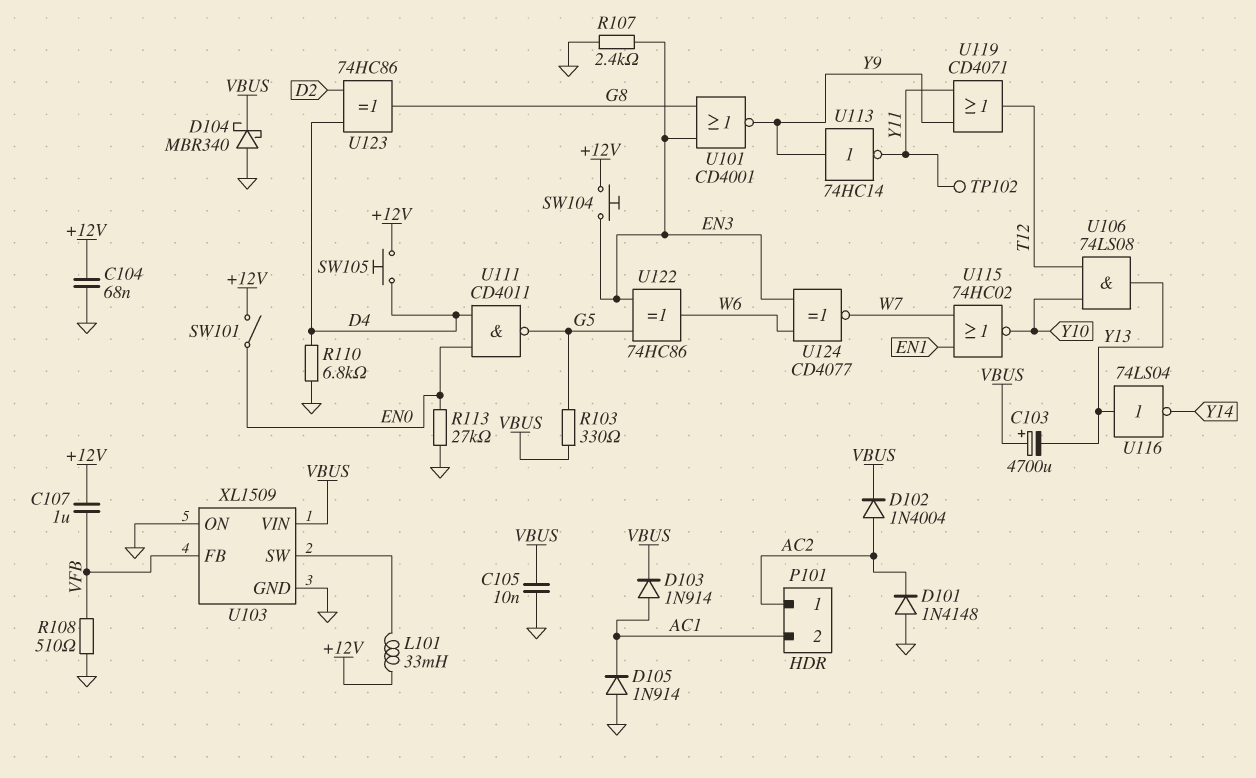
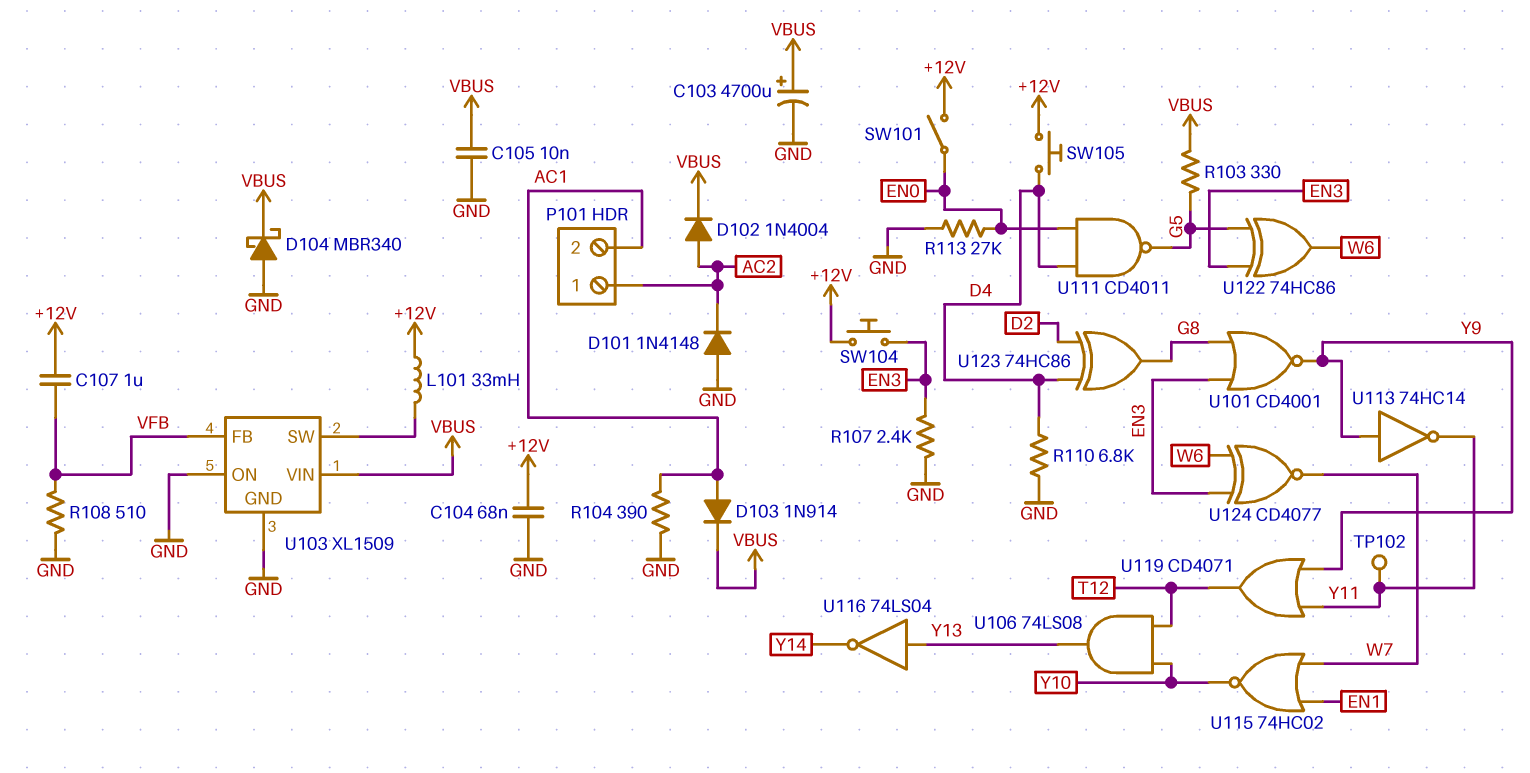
C103: 4700uF (plus VBUS, minus Y13) -> 4700uF (plus VBUS, minus GND)
D105: diode 1N914 (A GND, K AC1) -> none
R104: none -> 390 (AC1, GND)

